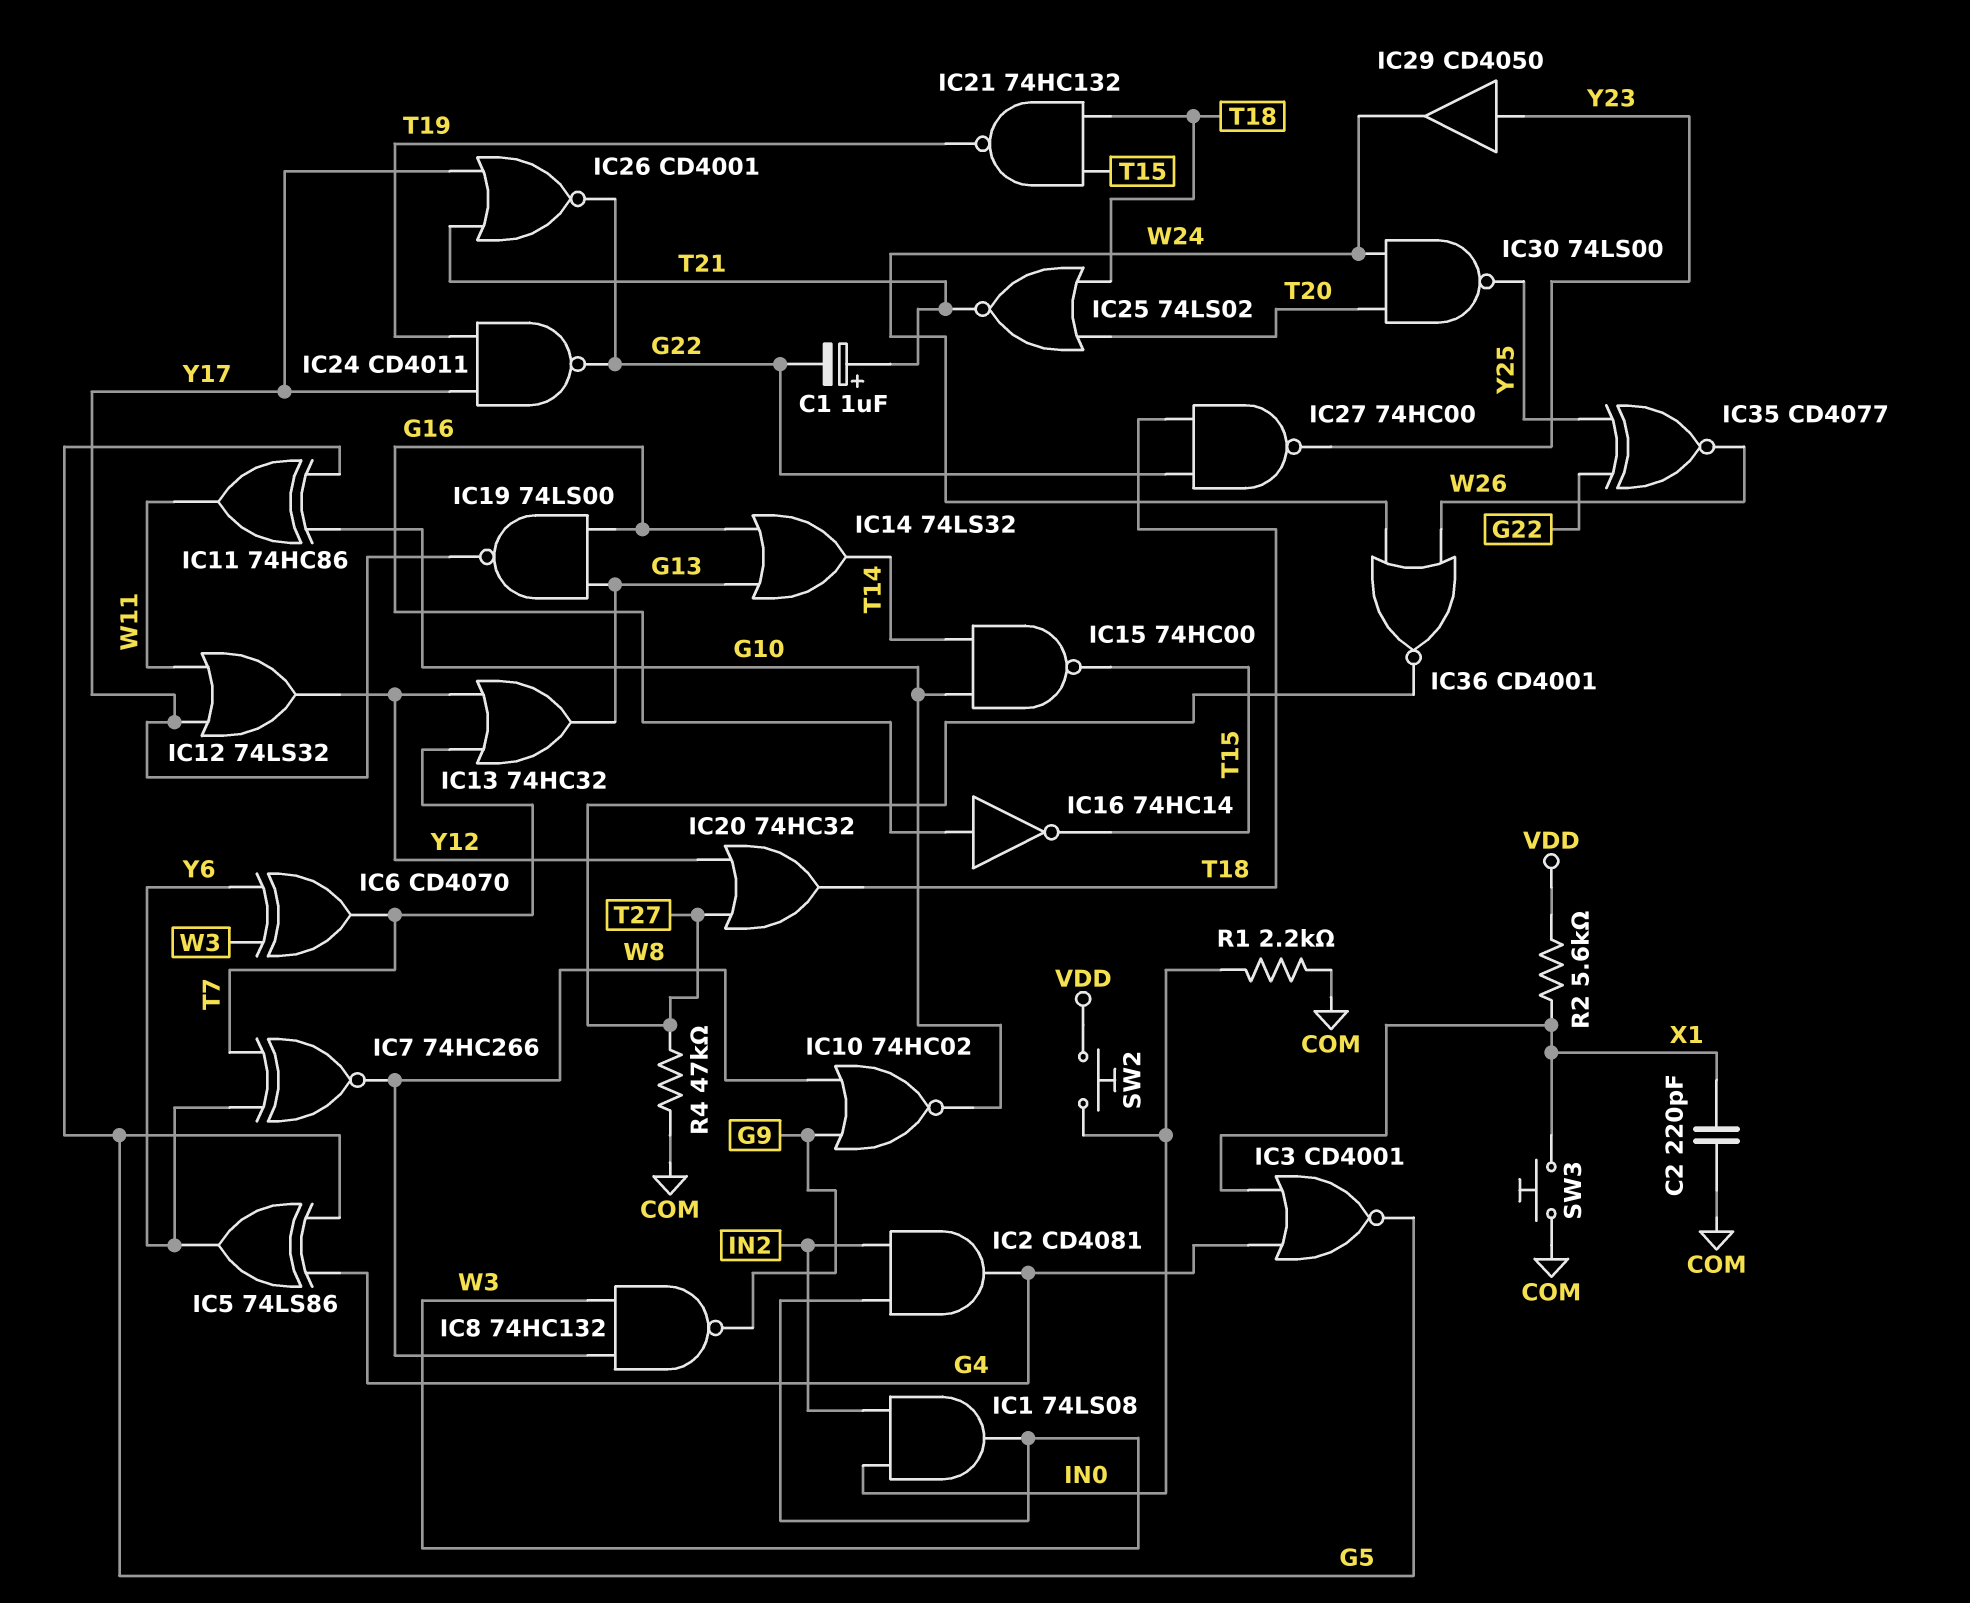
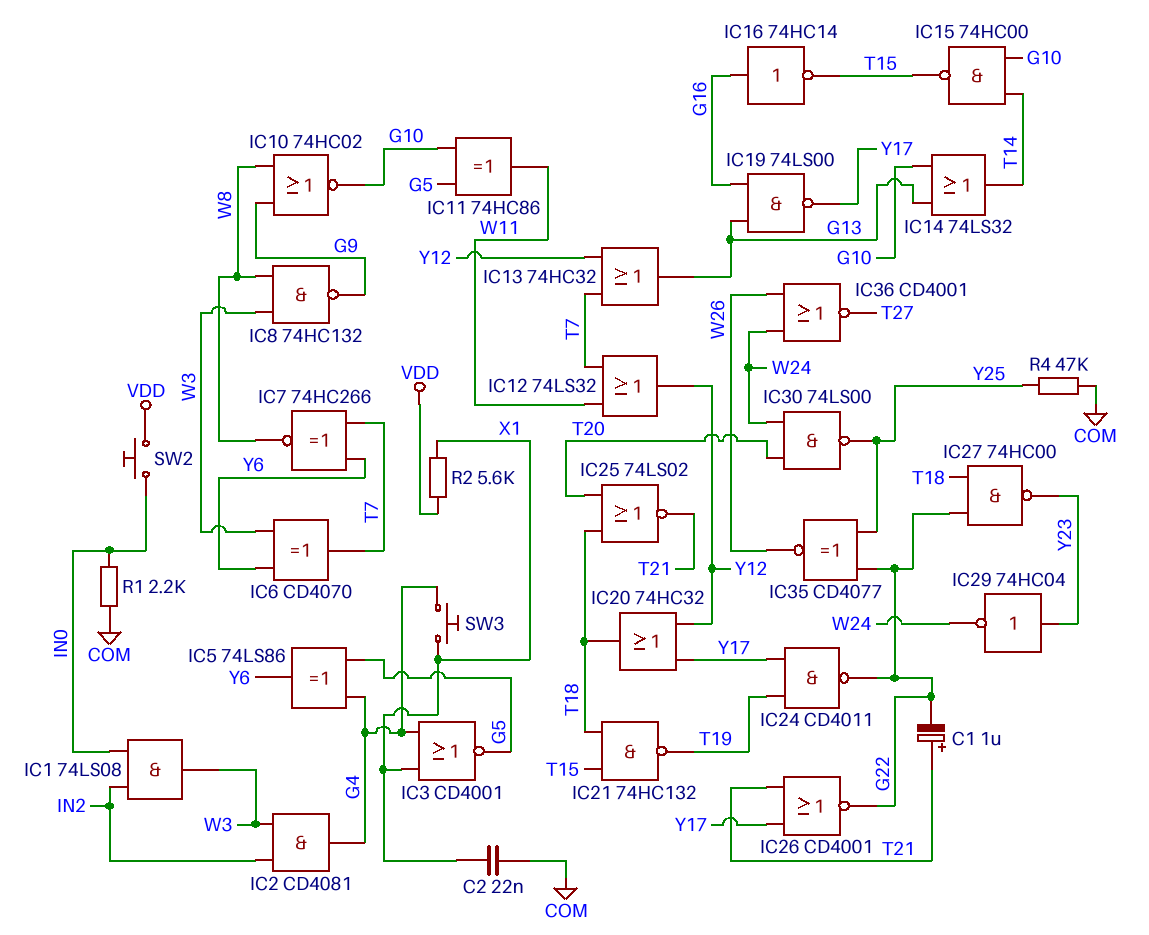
C2: 220pF (COM, X1) -> 22nF (COM, X1)
IC12: OR 74LS32 (in W11, in Y17, out Y12) -> OR 74LS32 (in T7, in W11, out Y12)
IC14: OR 74LS32 (in G13, in G16, out T14) -> OR 74LS32 (in G10, in G13, out T14)
IC20: OR 74HC32 (in T27, in Y12, out T18) -> OR 74HC32 (in Y12, in Y17, out T18)
IC29: buffer CD4050 (in Y23, out W24) -> NOT 74HC04 (in Y23, out W24)
R4: 47k (COM, T27) -> 47k (COM, Y25)
SW3: button (COM, X1) -> button (G4, X1)

